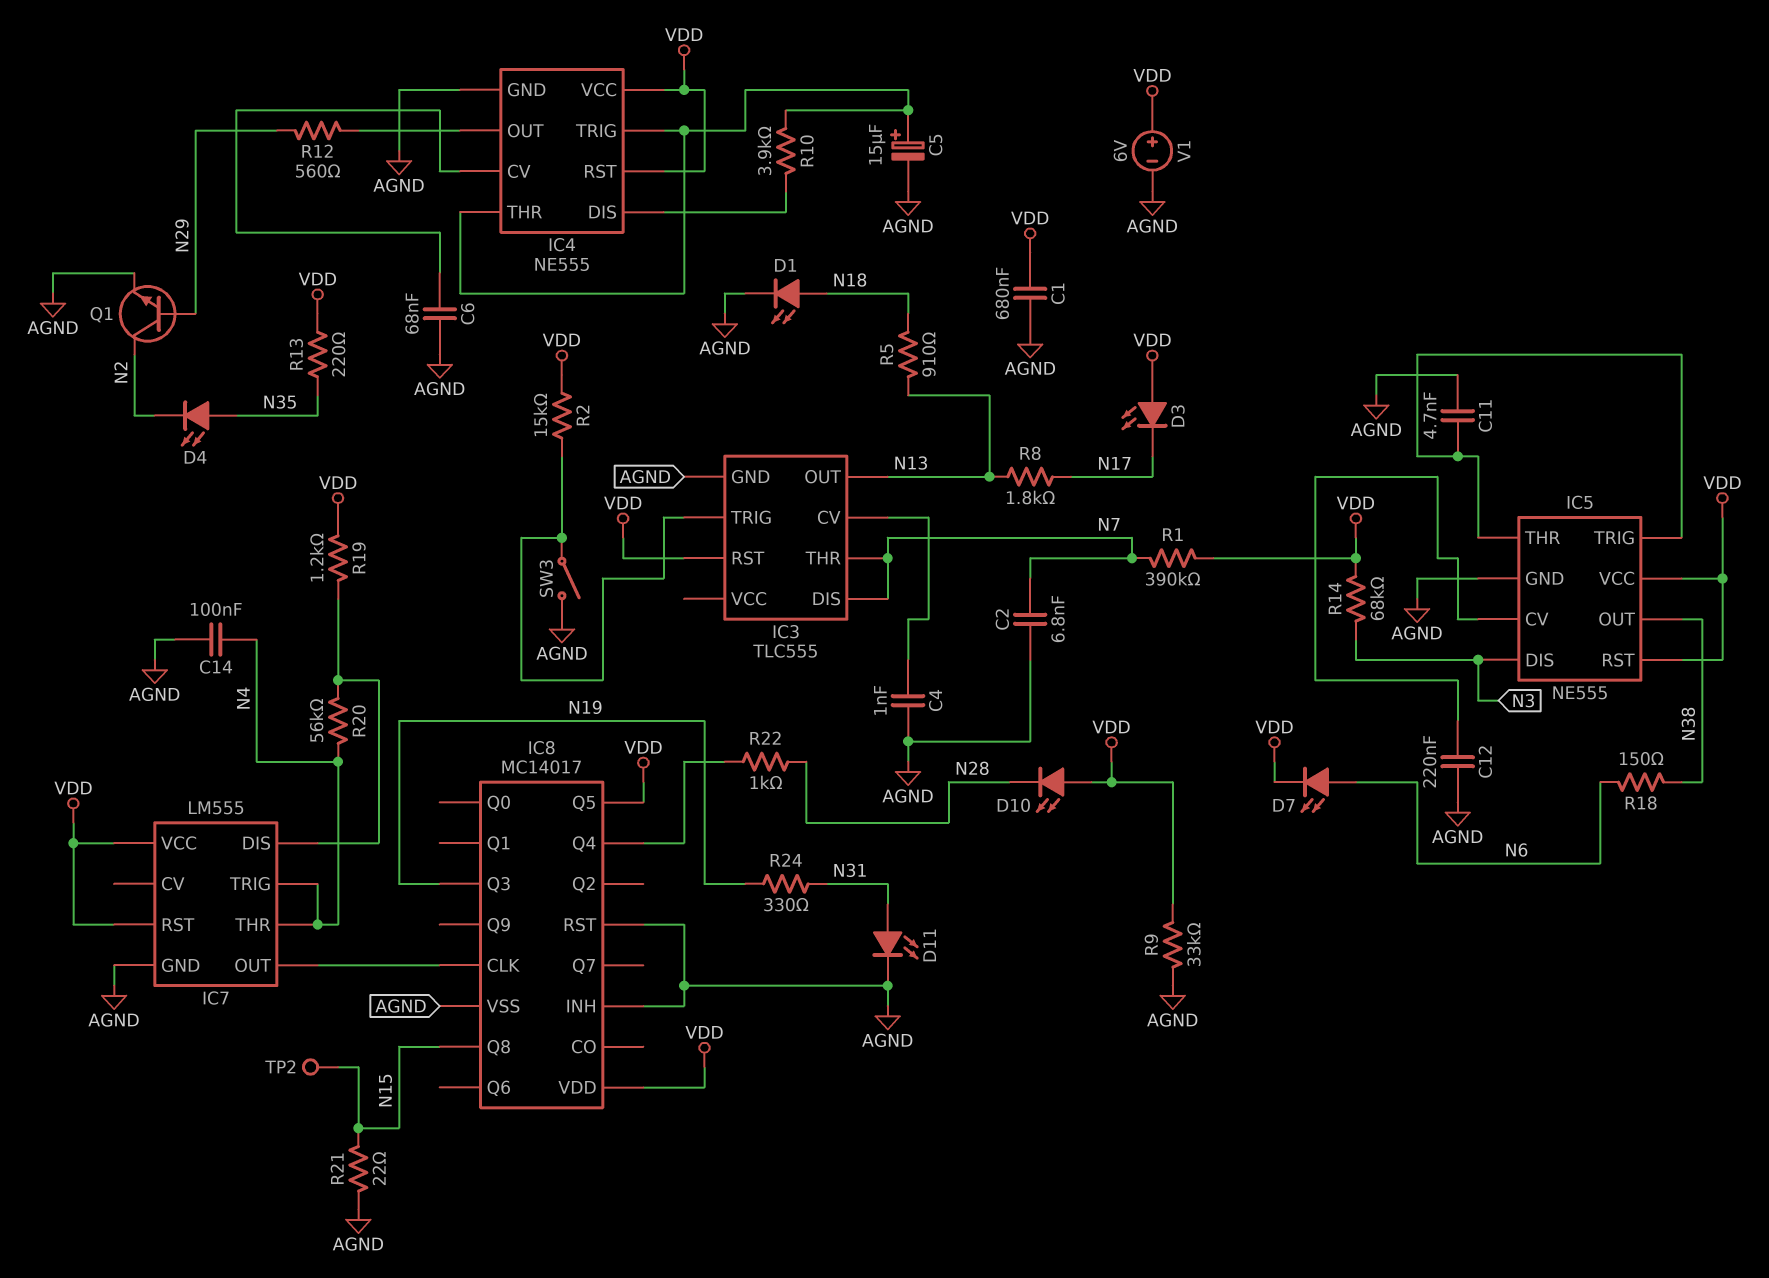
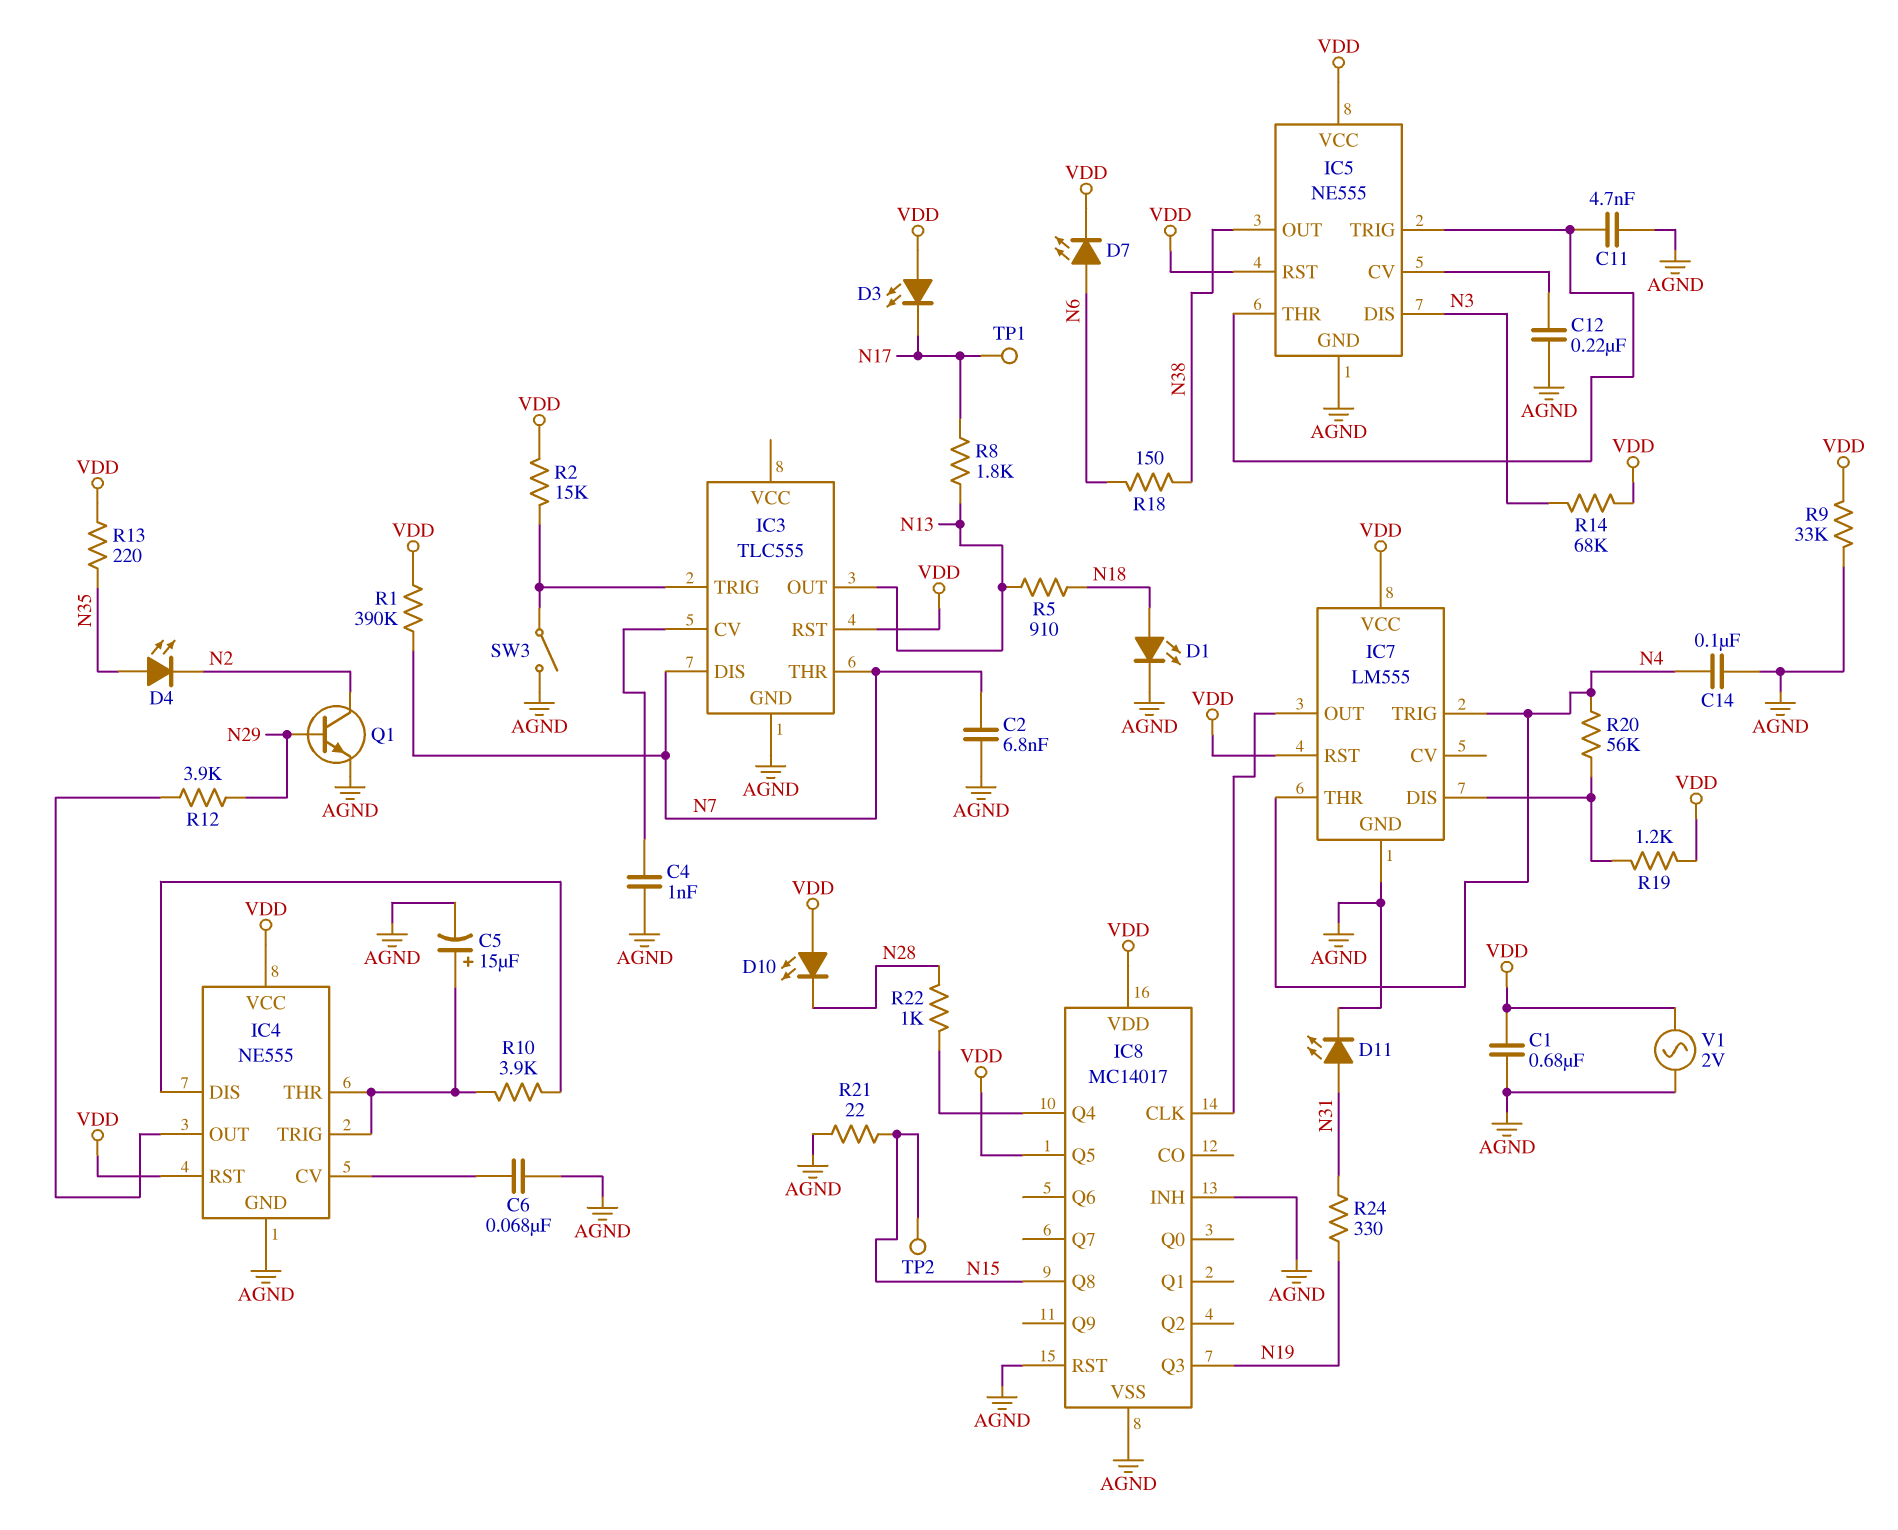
R12: 560 (IC4/OUT, N29) -> 3.9k (IC4/OUT, N29)
TP1: none -> test point (N17)
V1: 6V (plus VDD, minus AGND) -> AC 2V (AGND, VDD)

